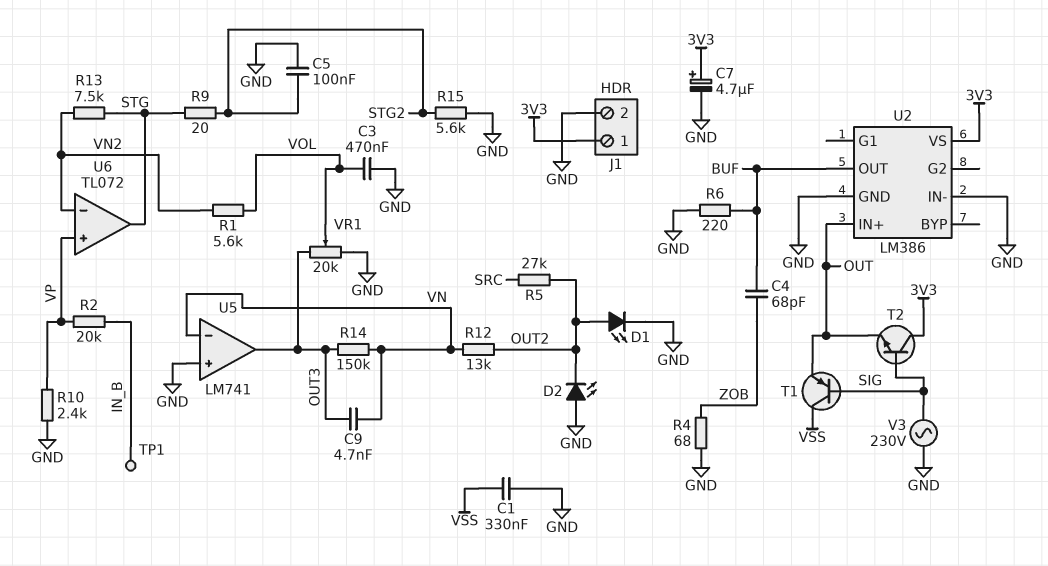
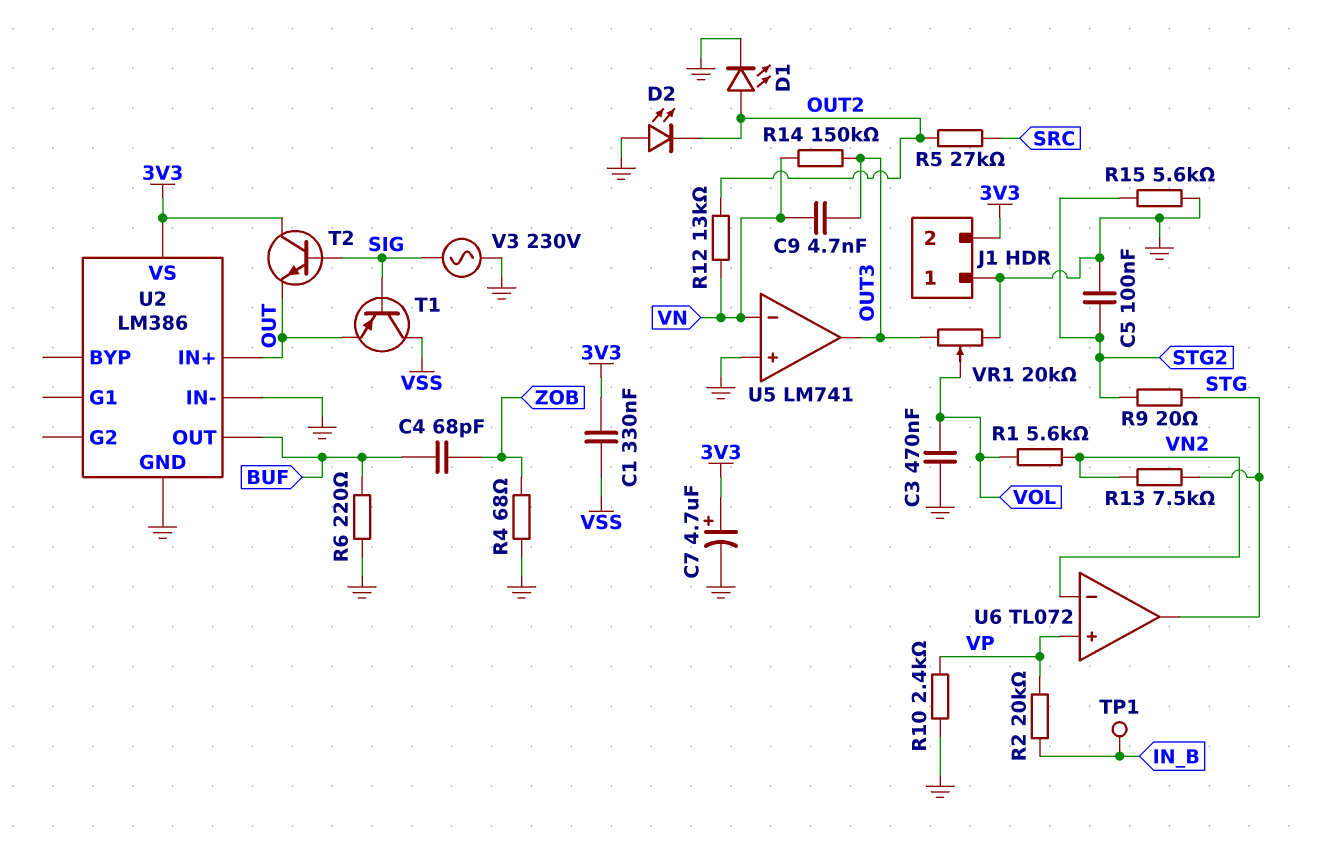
C1: 330nF (GND, VSS) -> 330nF (3V3, VSS)
J1 pin 1: 3V3 -> GND
J1 pin 2: GND -> 3V3

